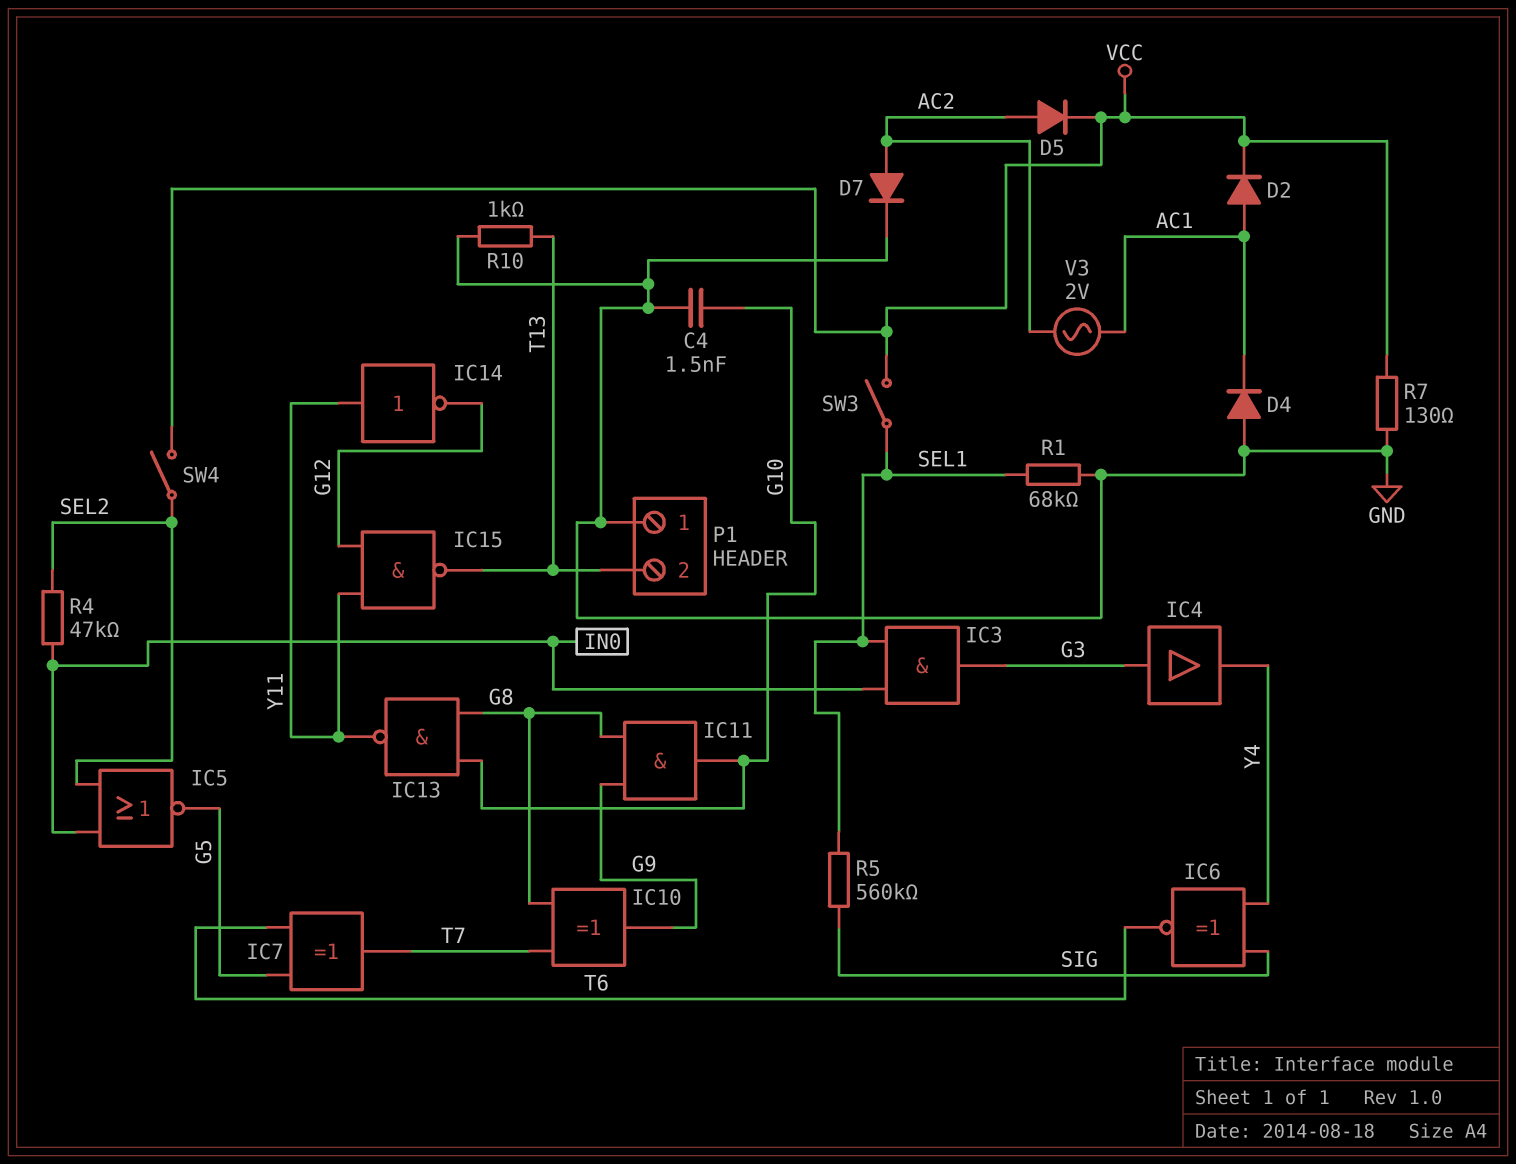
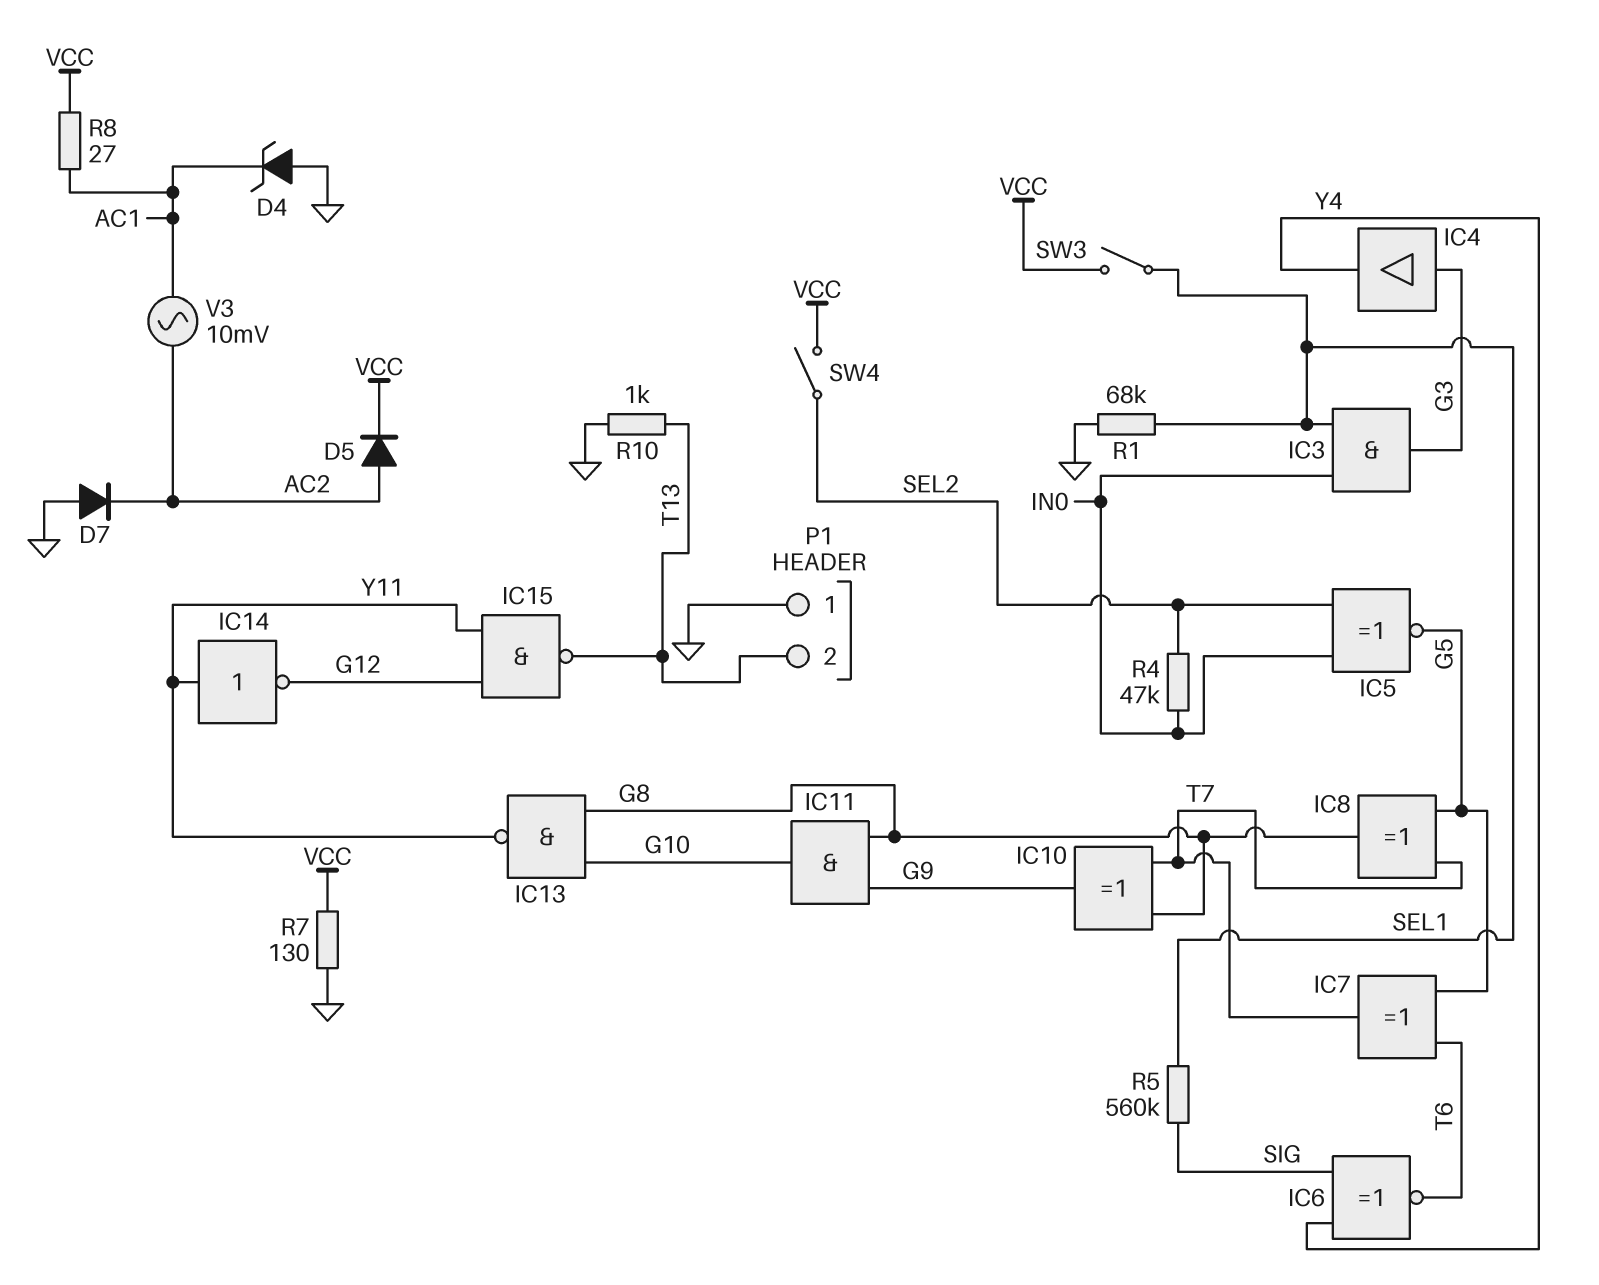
C4: 1.5nF (G10, GND) -> none
D2: diode (A AC1, K VCC) -> none
D4: diode (A GND, K AC1) -> zener (A GND, K AC1)
D7: diode (A AC2, K GND) -> diode (A GND, K AC2)
IC5: NOR (in IN0, in SEL2, out G5) -> XNOR (in IN0, in SEL2, out G5)
IC8: none -> XOR (in G5, in T7, out G8)
R8: none -> 27 (AC1, VCC)
V3: AC 2V (AC1, AC2) -> AC 10mV (AC1, AC2)

